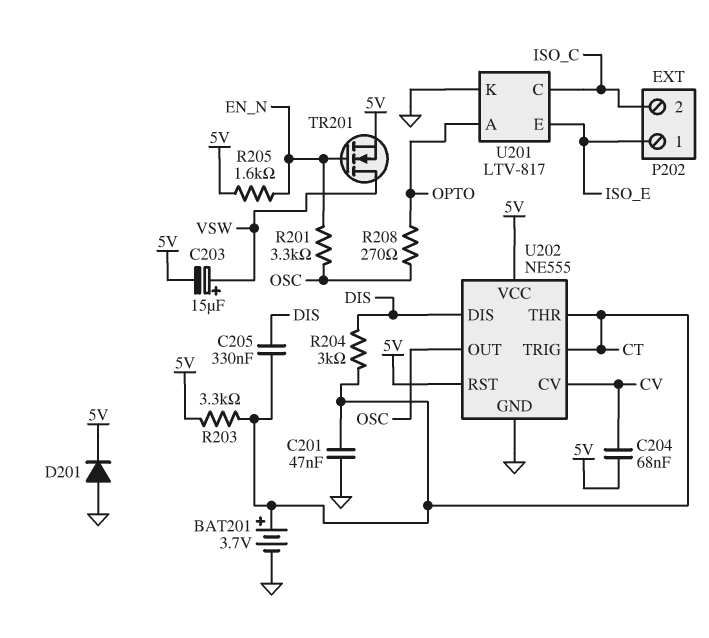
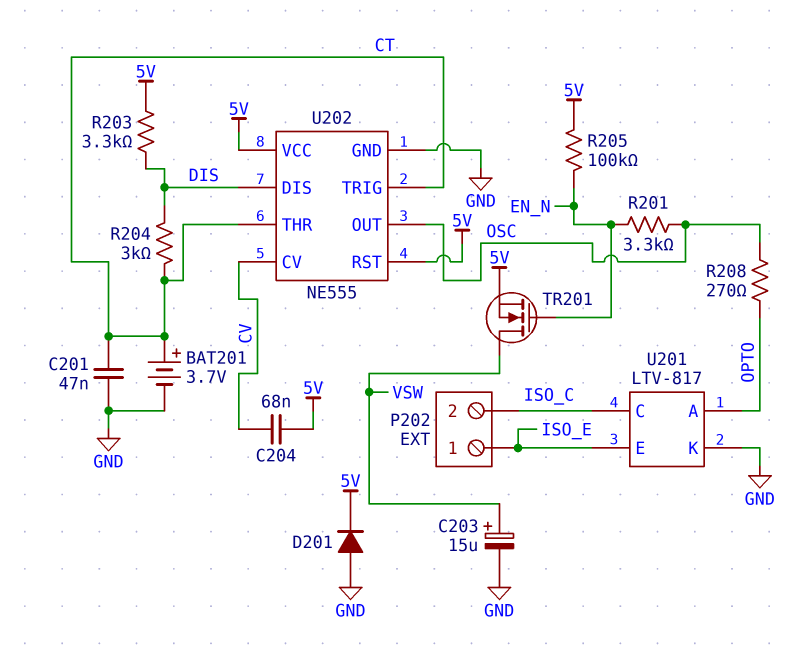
C203: 15uF (plus VSW, minus 5V) -> 15uF (plus VSW, minus GND)
C205: 330nF (CT, DIS) -> none
R203: 3.3k (5V, CT) -> 3.3k (5V, DIS)
R205: 1.6k (5V, EN_N) -> 100k (5V, EN_N)

